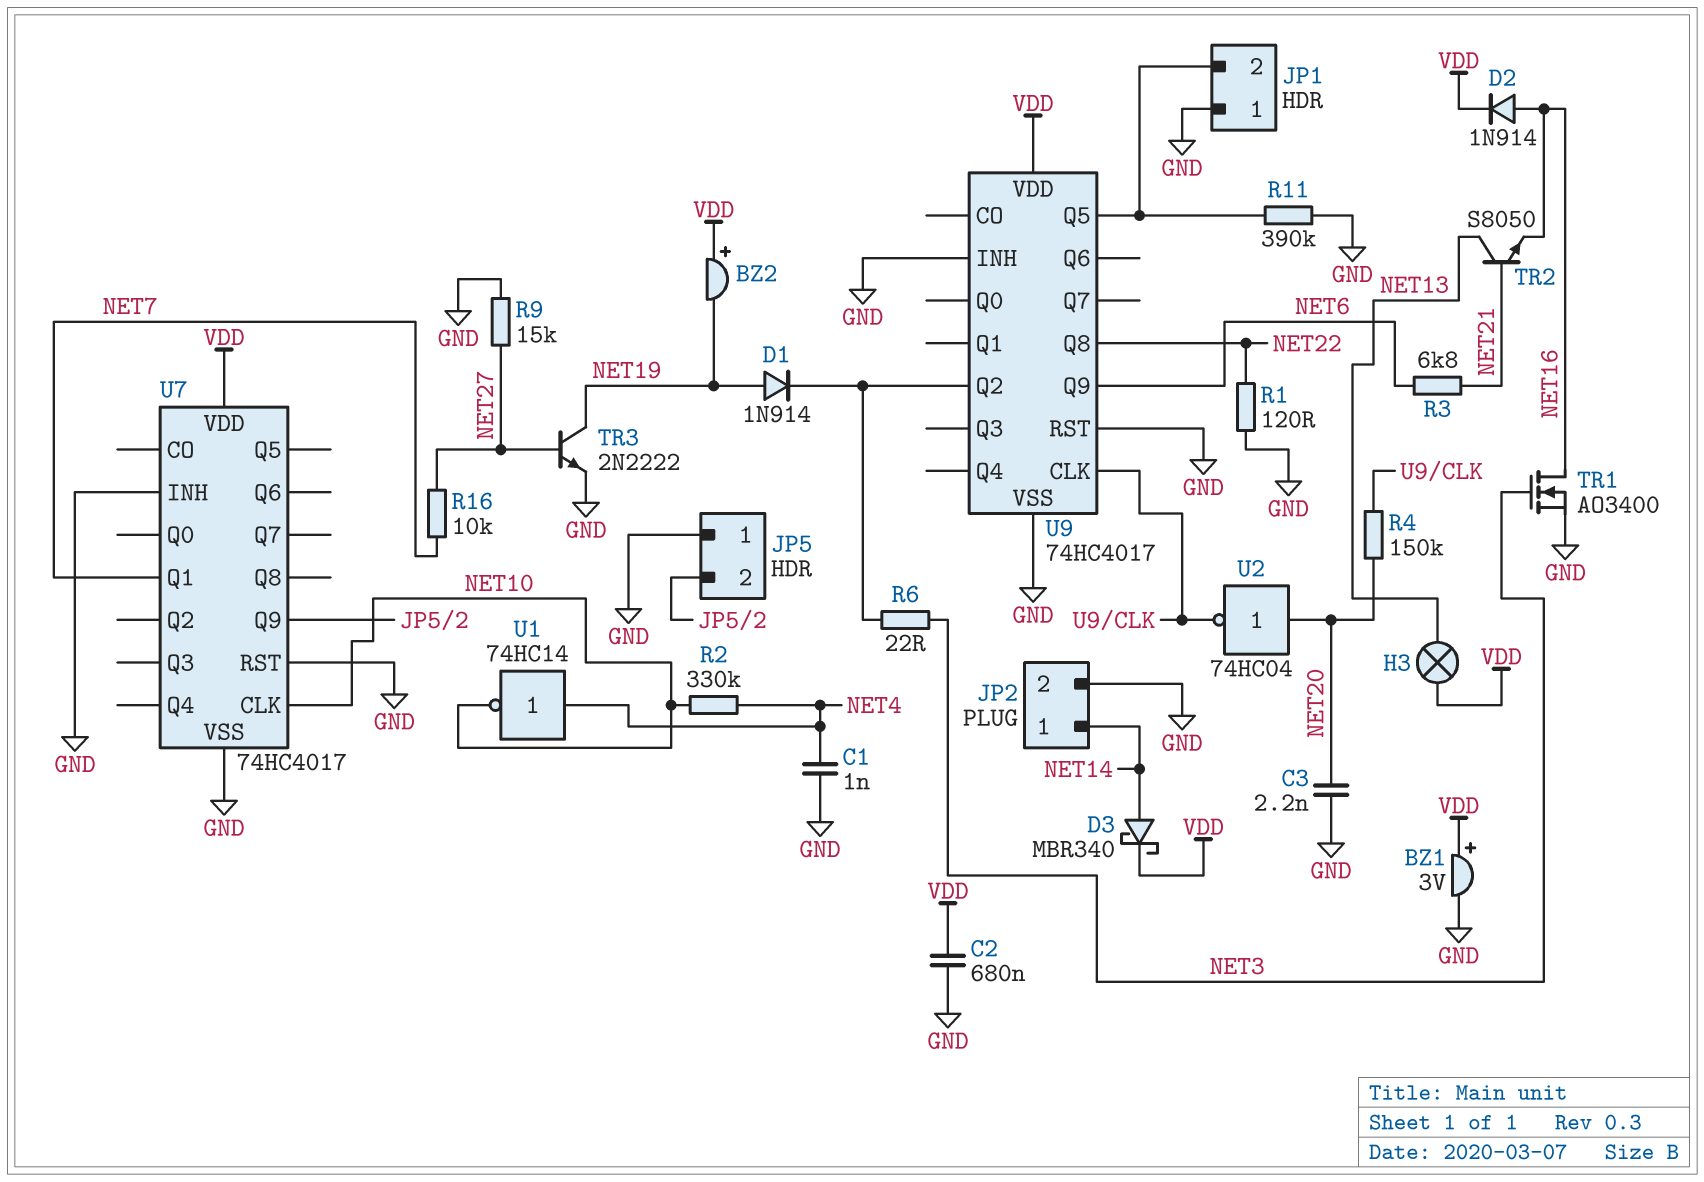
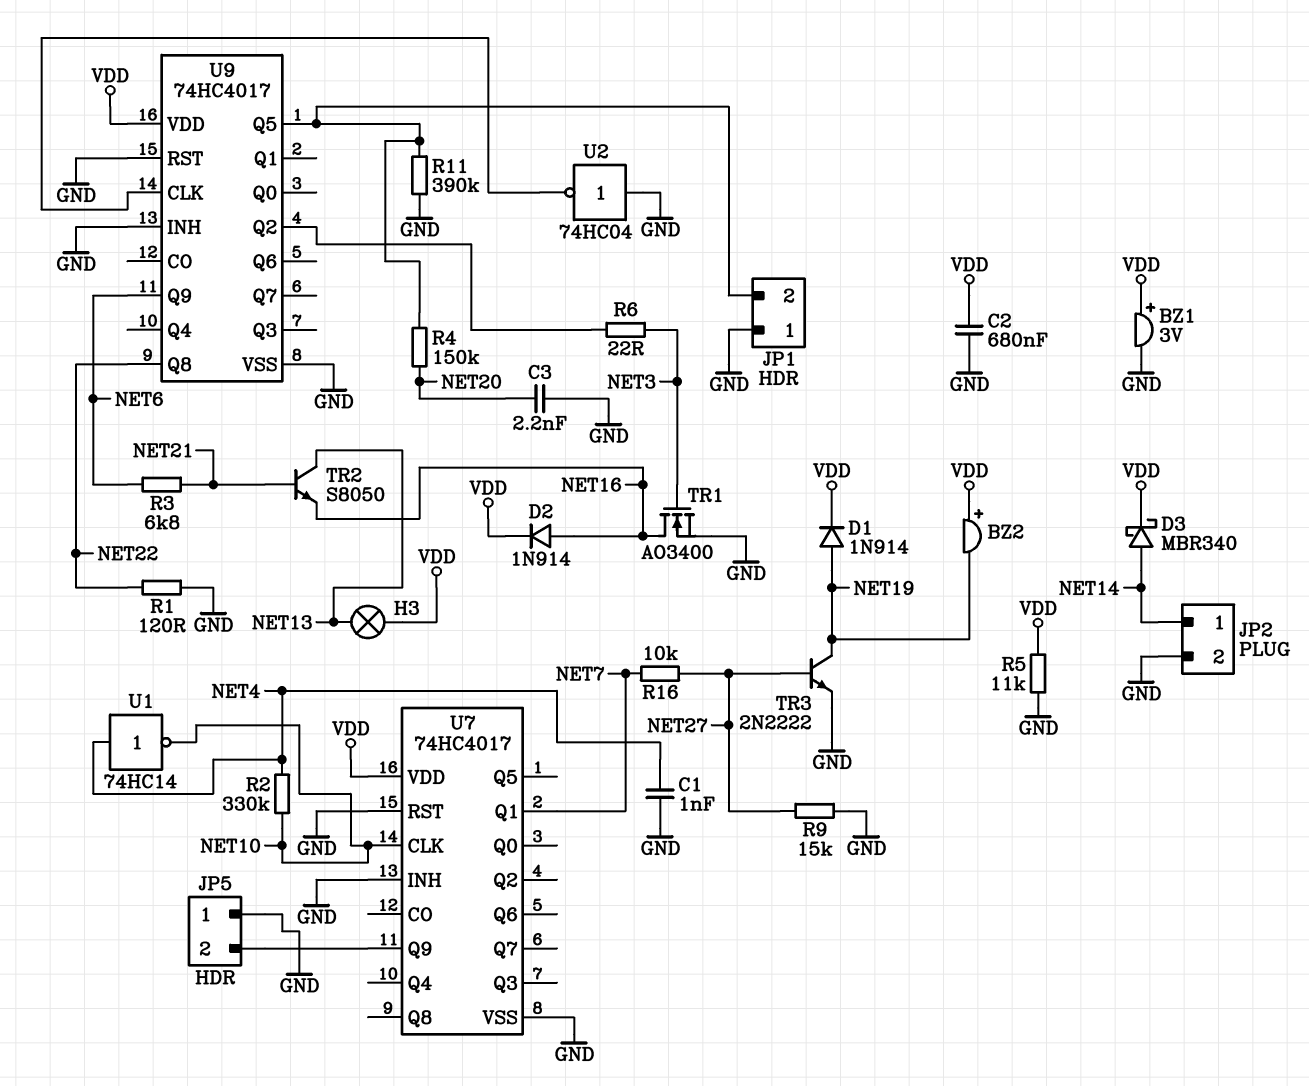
D1: diode 1N914 (A NET19, K U9/Q2) -> diode 1N914 (A NET19, K VDD)
R4: 150k (NET20, U9/CLK) -> 150k (JP1/2, NET20)
R5: none -> 11k (GND, VDD)
U2: NOT 74HC04 (in NET20, out U9/CLK) -> NOT 74HC04 (in GND, out U9/CLK)

